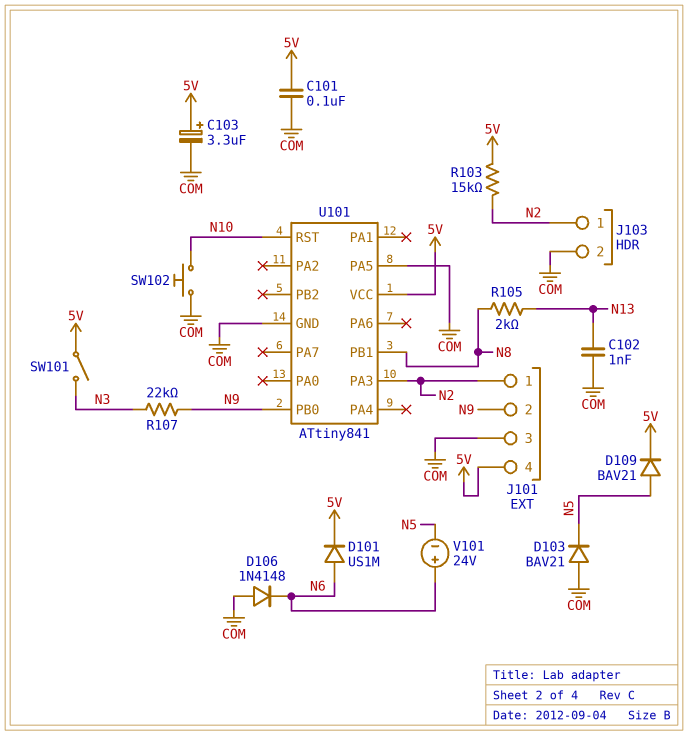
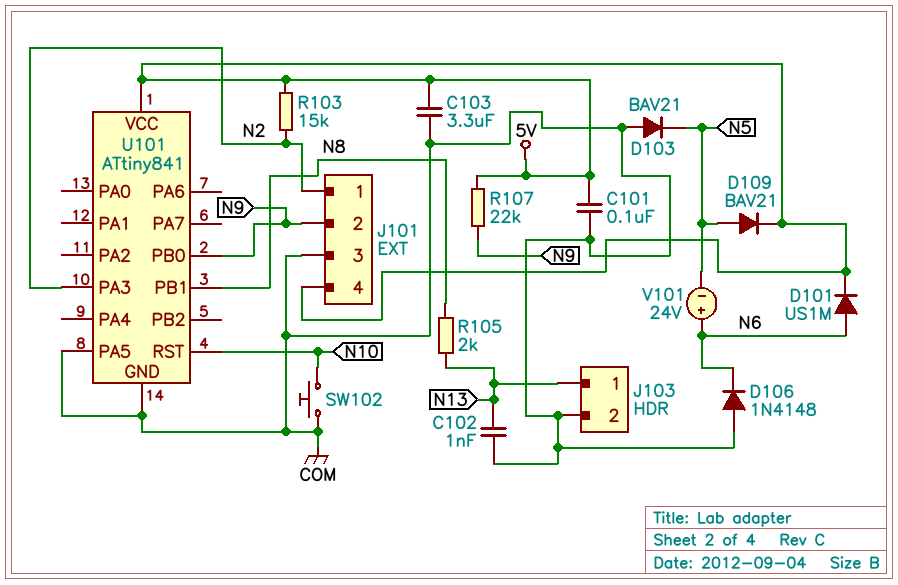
C103: 3.3uF (plus 5V, minus COM) -> 3.3uF (5V, COM)
J103 pin 1: N2 -> N13
R107: 22k (N3, N9) -> 22k (5V, N9)
SW101: switch (5V, N3) -> none

